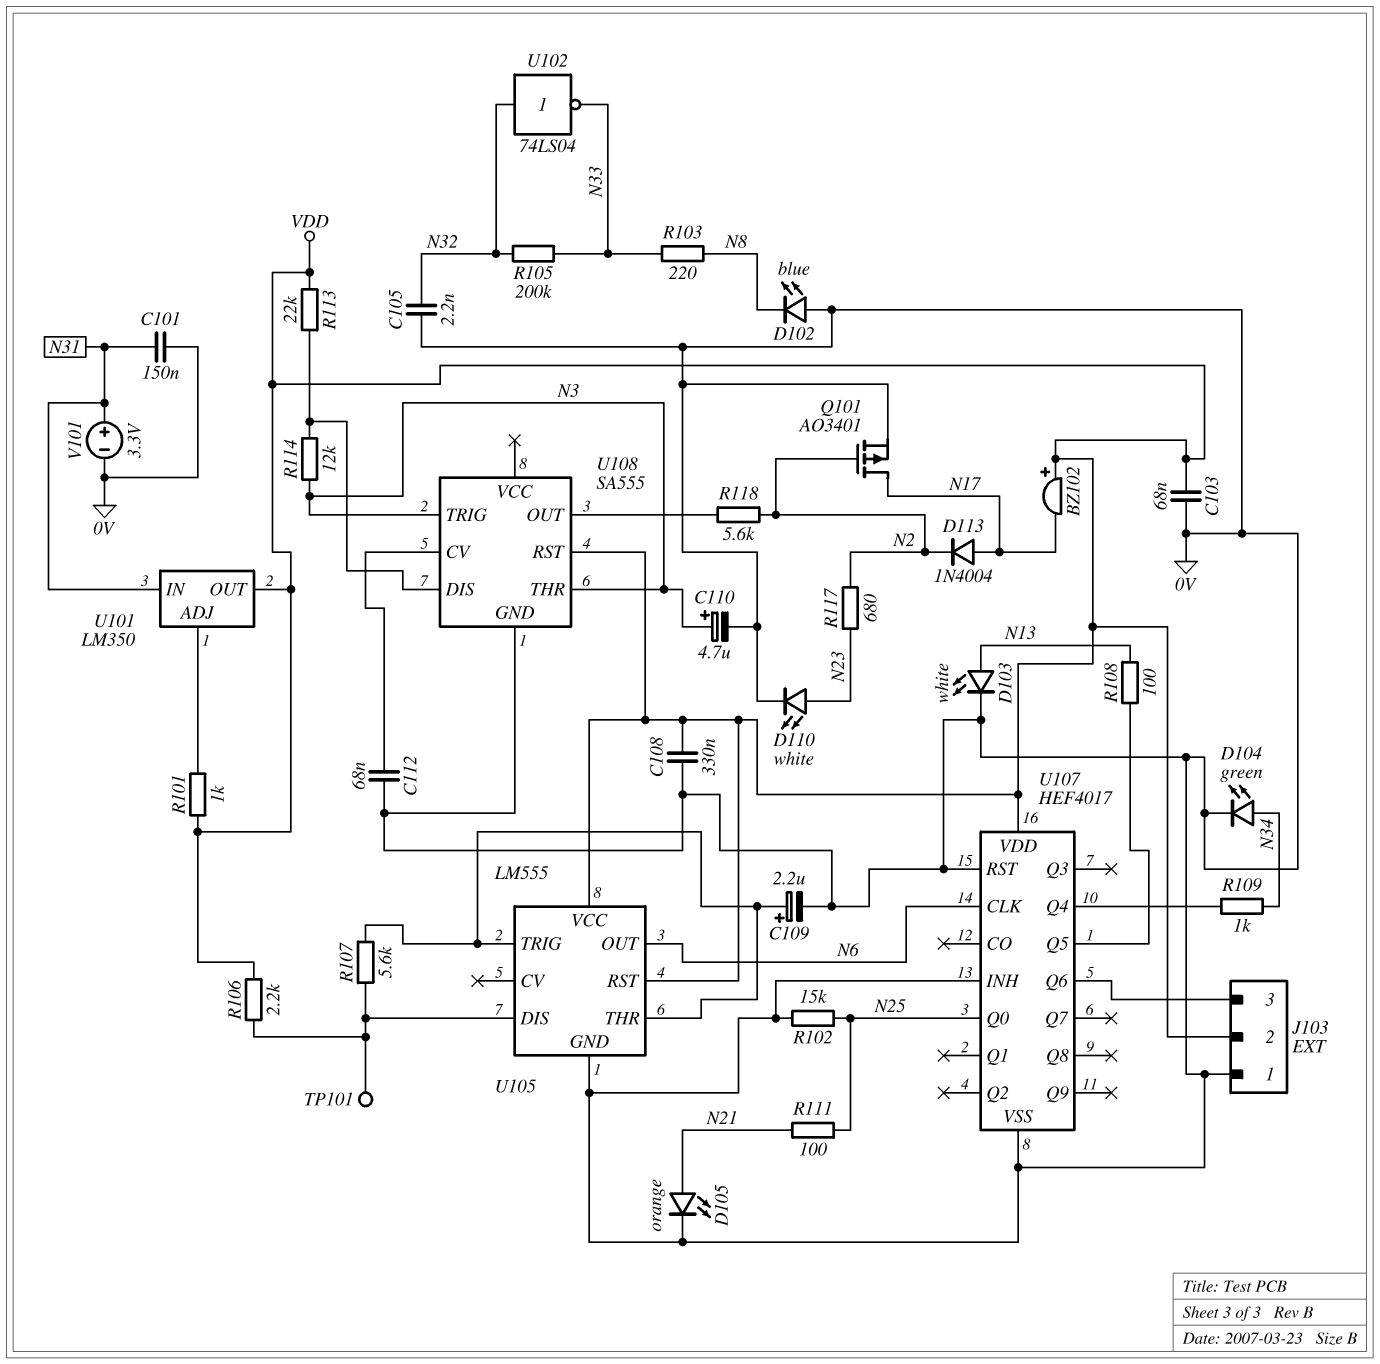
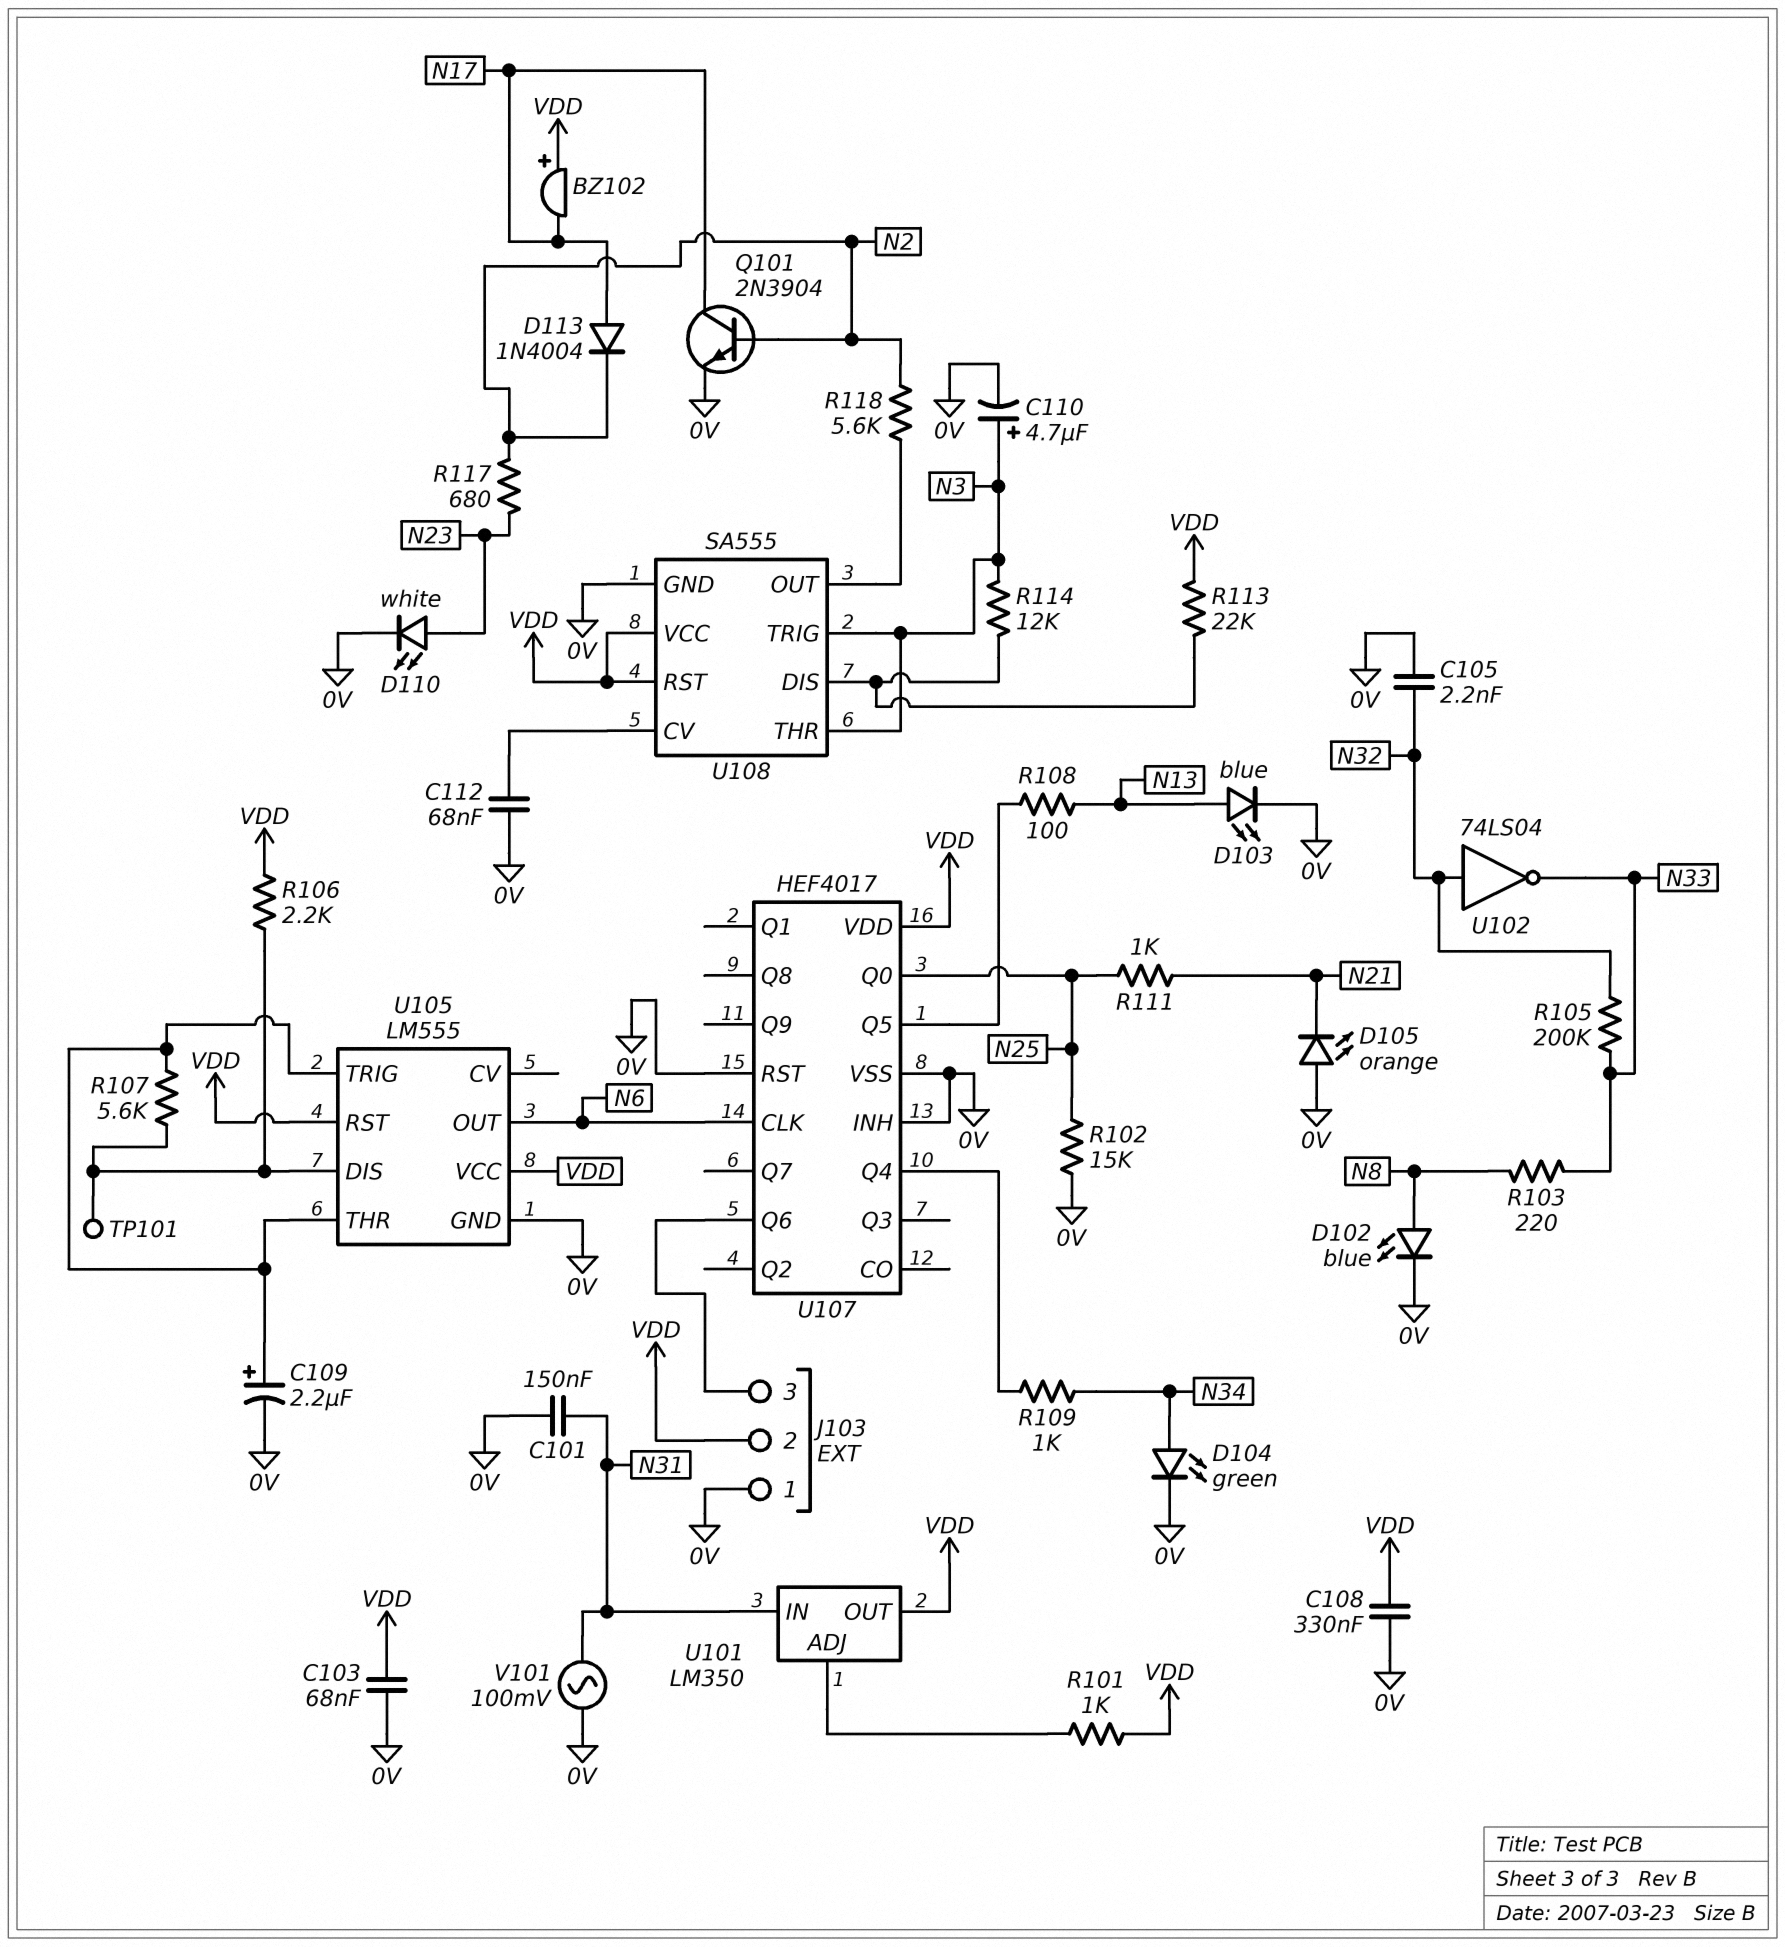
D102: LED blue (A 0V, K N8) -> LED blue (A N8, K 0V)
D103: LED white (A N13, K 0V) -> LED blue (A N13, K 0V)
D105: LED orange (A N21, K 0V) -> LED orange (A 0V, K N21)
Q101: PMOS AO3401 (G N2, D N17, S 0V) -> NPN 2N3904 (B N2, C N17, E 0V)
R111: 100 (N21, N25) -> 1k (N21, N25)
U108 pin VCC: none -> VDD
V101: 3.3V (plus N31, minus 0V) -> AC 100mV (0V, N31)

